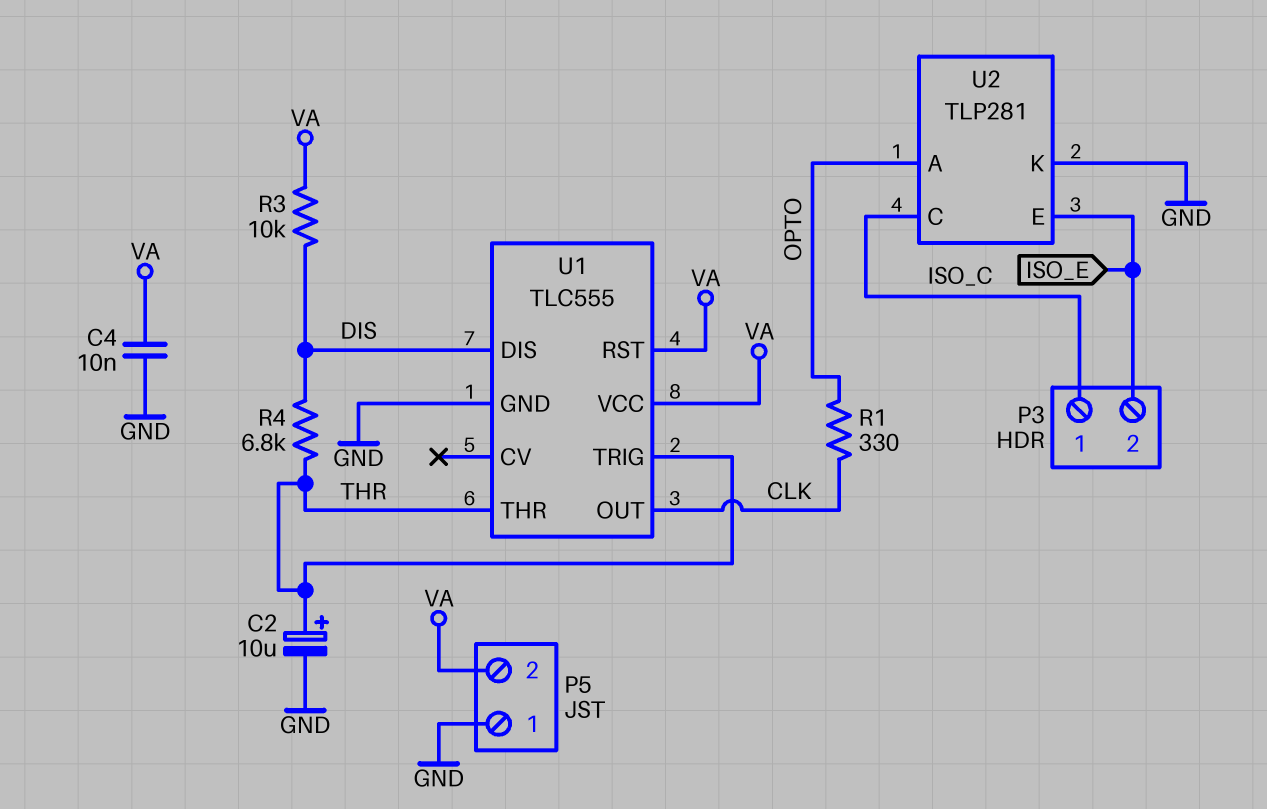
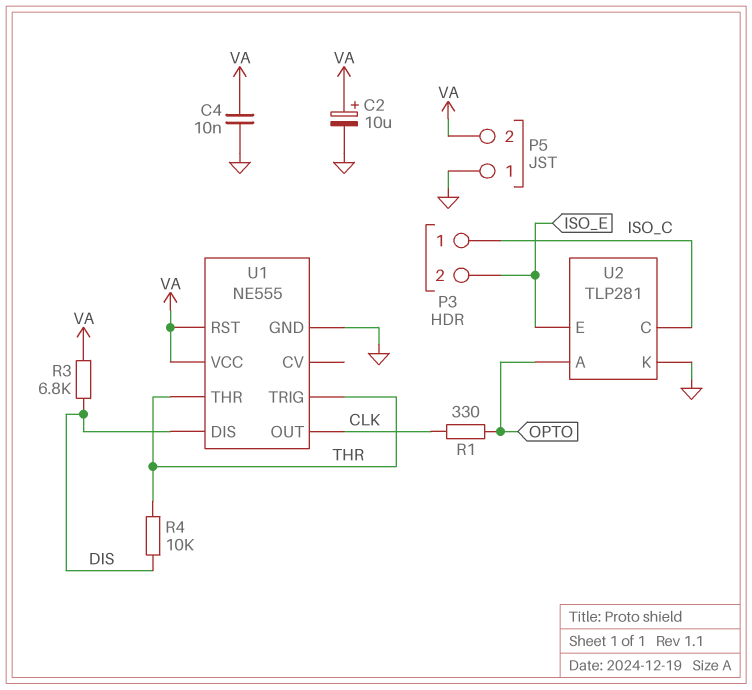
C2: 10uF (plus THR, minus GND) -> 10uF (plus VA, minus GND)
R3: 10k (DIS, VA) -> 6.8k (DIS, VA)
R4: 6.8k (DIS, THR) -> 10k (DIS, THR)
U1: TLC555 -> NE555

